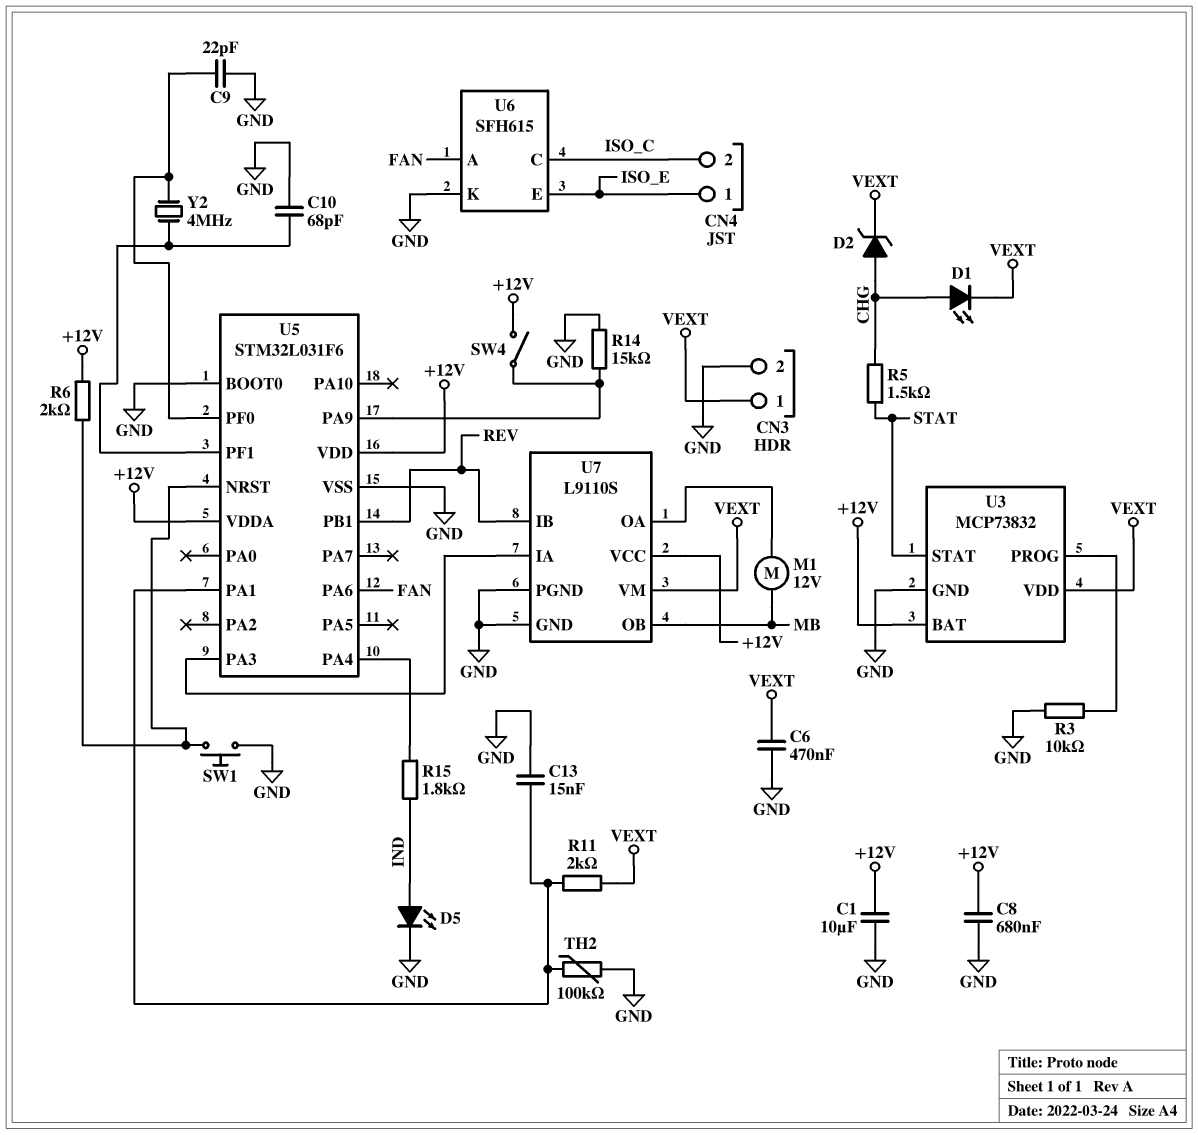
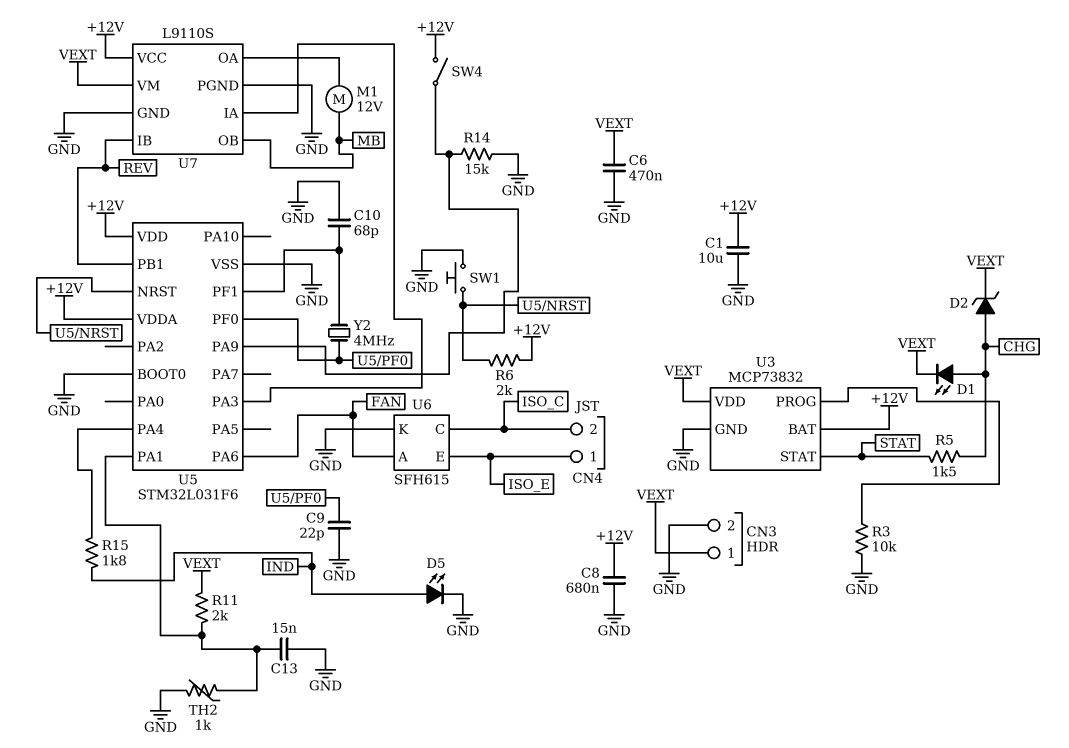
TH2: 100k (GND, U5/PA1) -> 1k (GND, U5/PA1)

